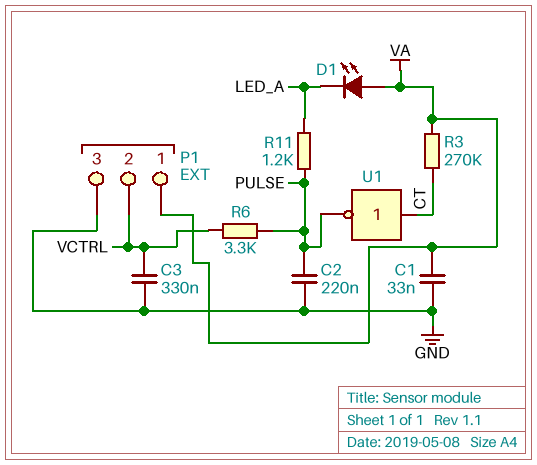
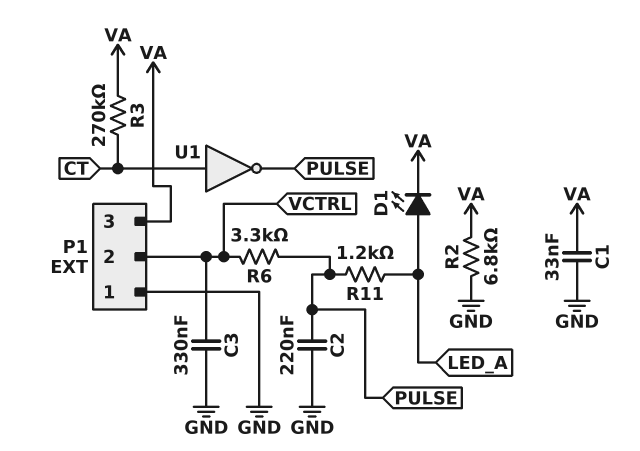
D1: LED (A VA, K LED_A) -> LED (A LED_A, K VA)
P1 pin 1: VA -> GND
P1 pin 3: GND -> VA
R2: none -> 6.8k (GND, VA)

